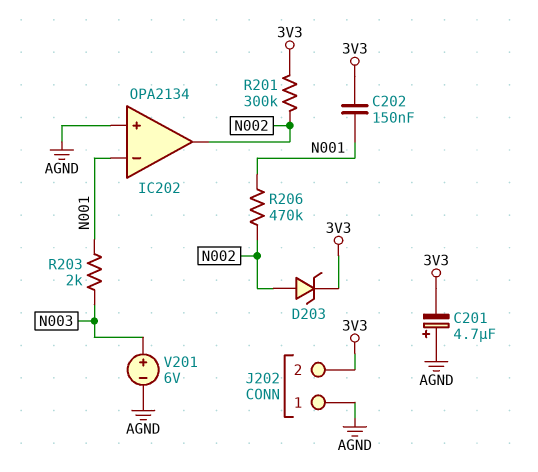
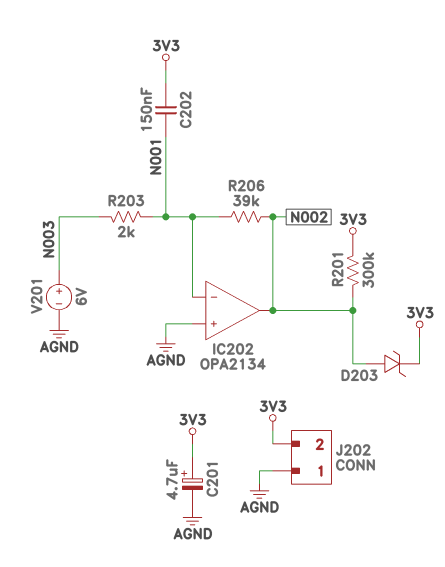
C201: 4.7uF (plus AGND, minus 3V3) -> 4.7uF (plus 3V3, minus AGND)
R206: 470k (N001, N002) -> 39k (N001, N002)

